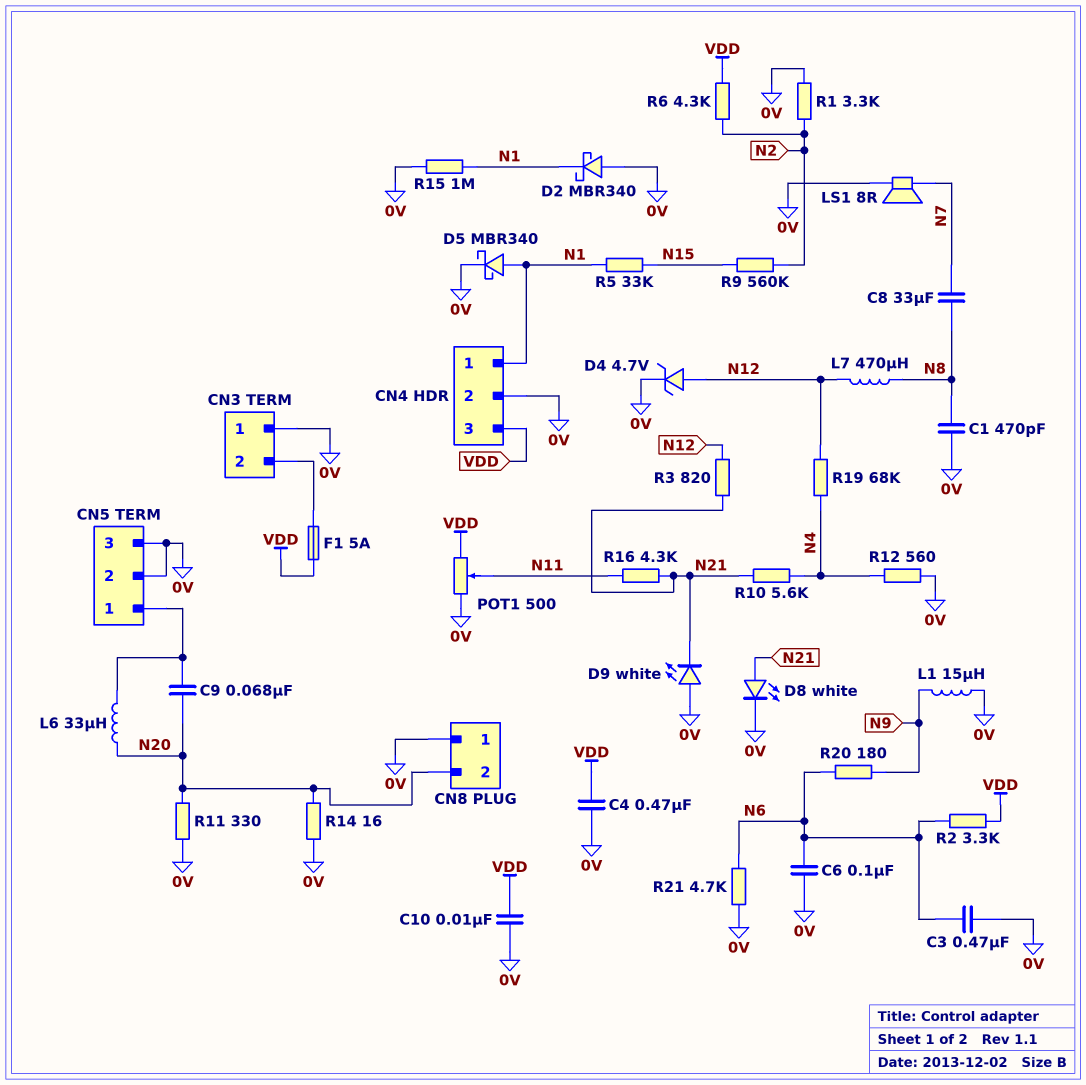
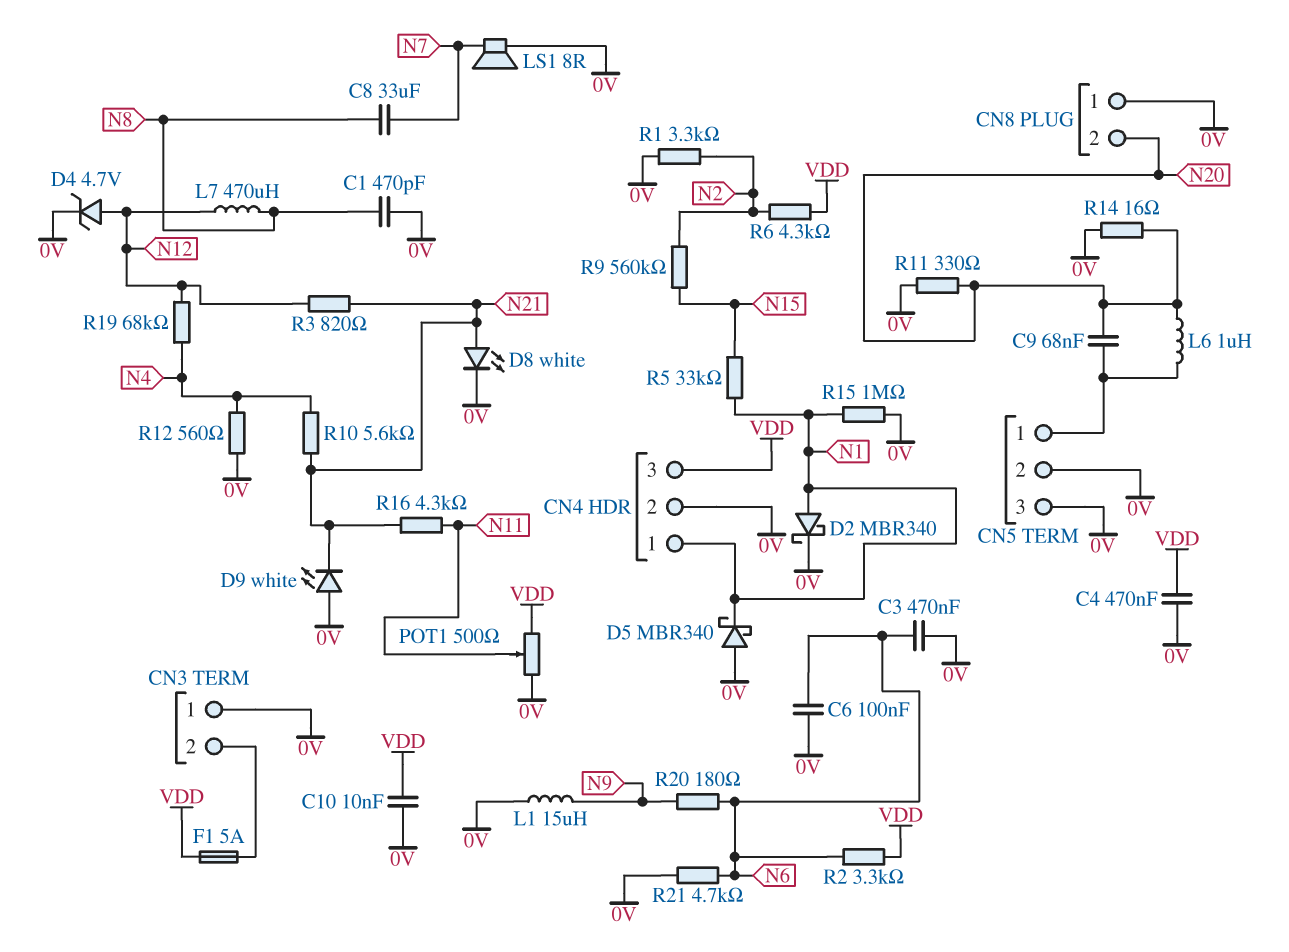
D2: schottky MBR340 (A 0V, K N1) -> schottky MBR340 (A N1, K 0V)
D5: schottky MBR340 (A N1, K 0V) -> schottky MBR340 (A 0V, K N1)
L6: 33uH (CN5/1, N20) -> 1uH (CN5/1, N20)

